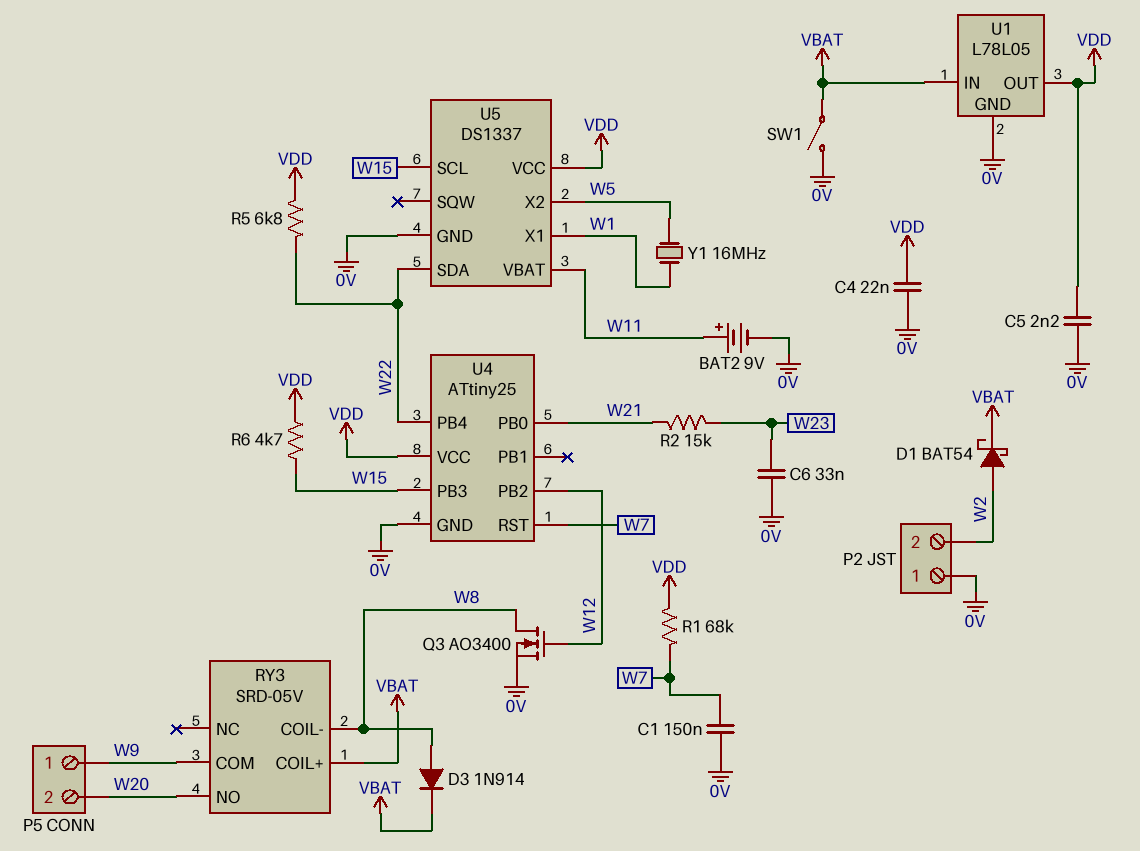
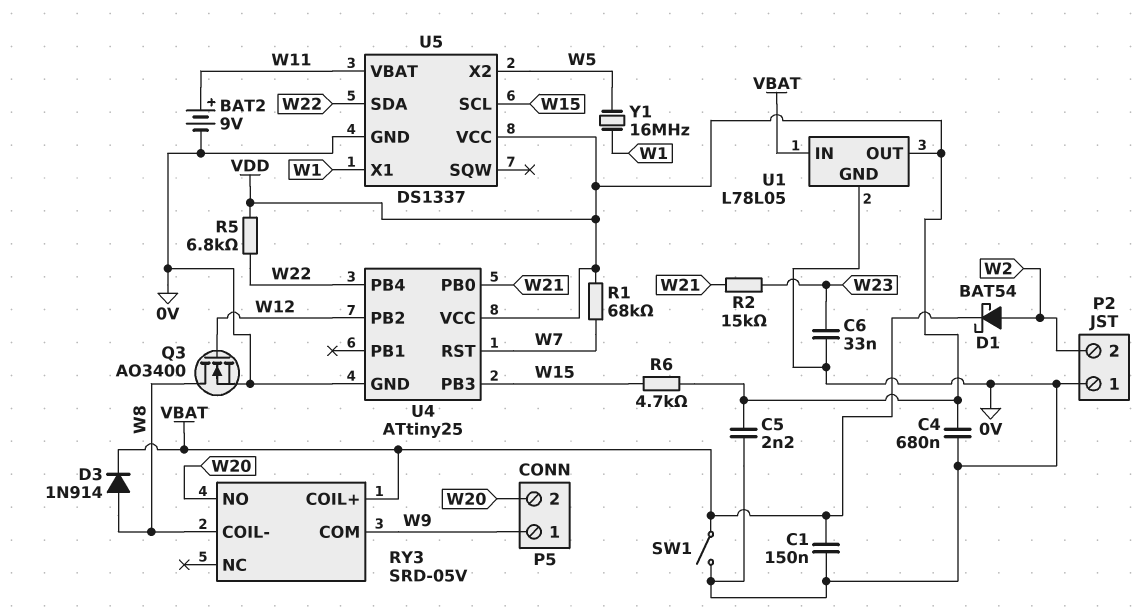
C1: 150nF (0V, W7) -> 150nF (0V, VBAT)
C4: 22nF (0V, VDD) -> 680nF (0V, VDD)

